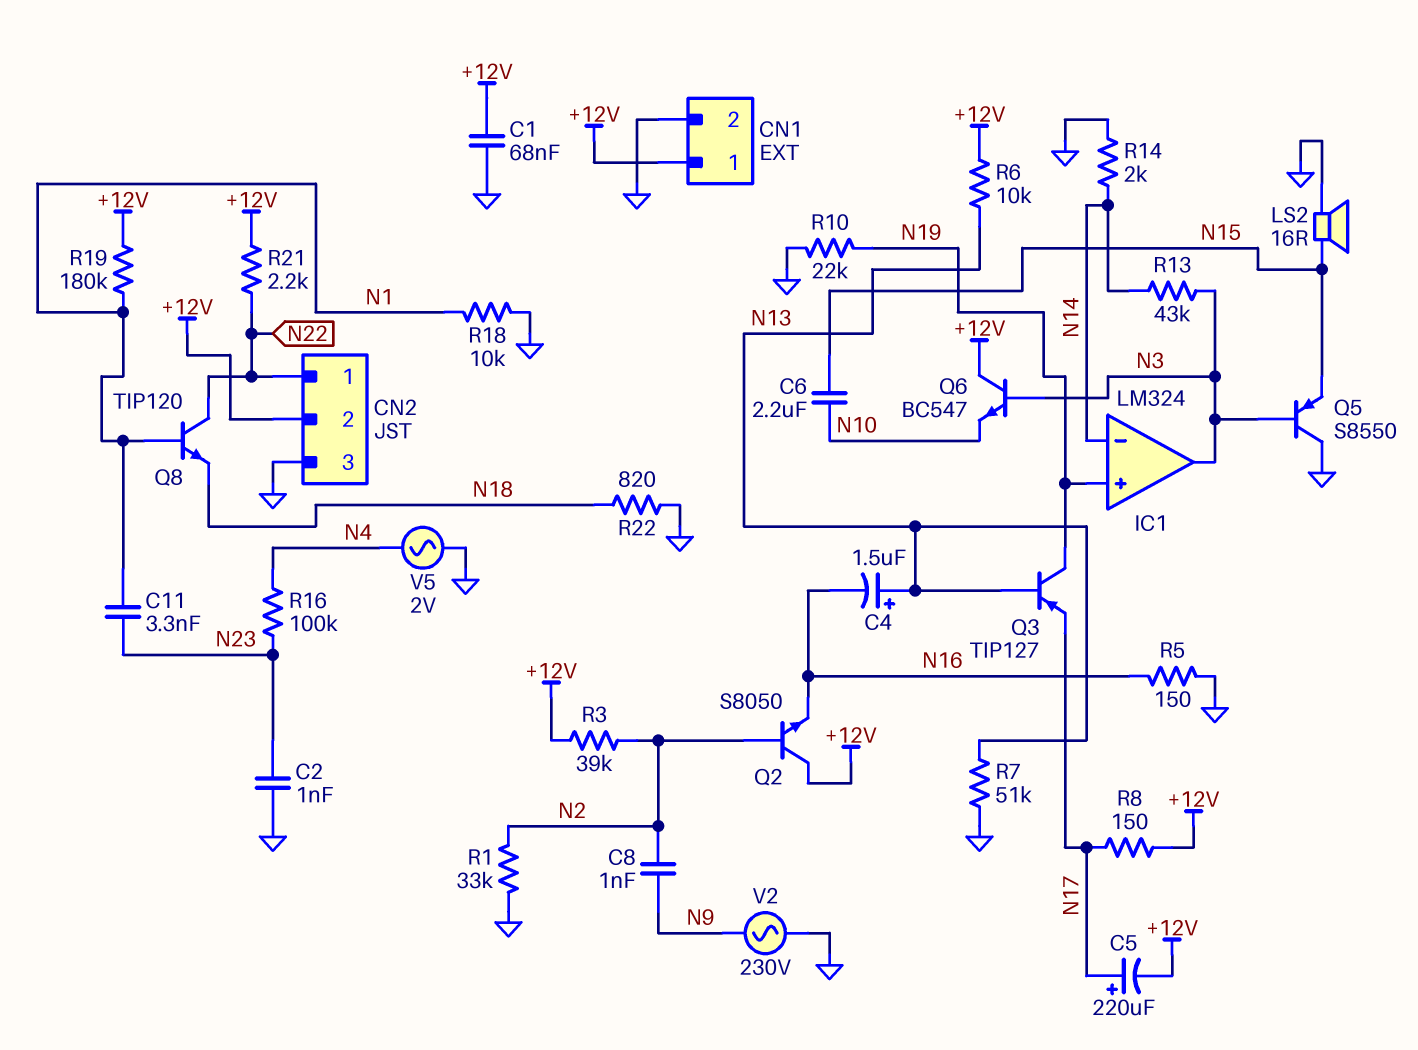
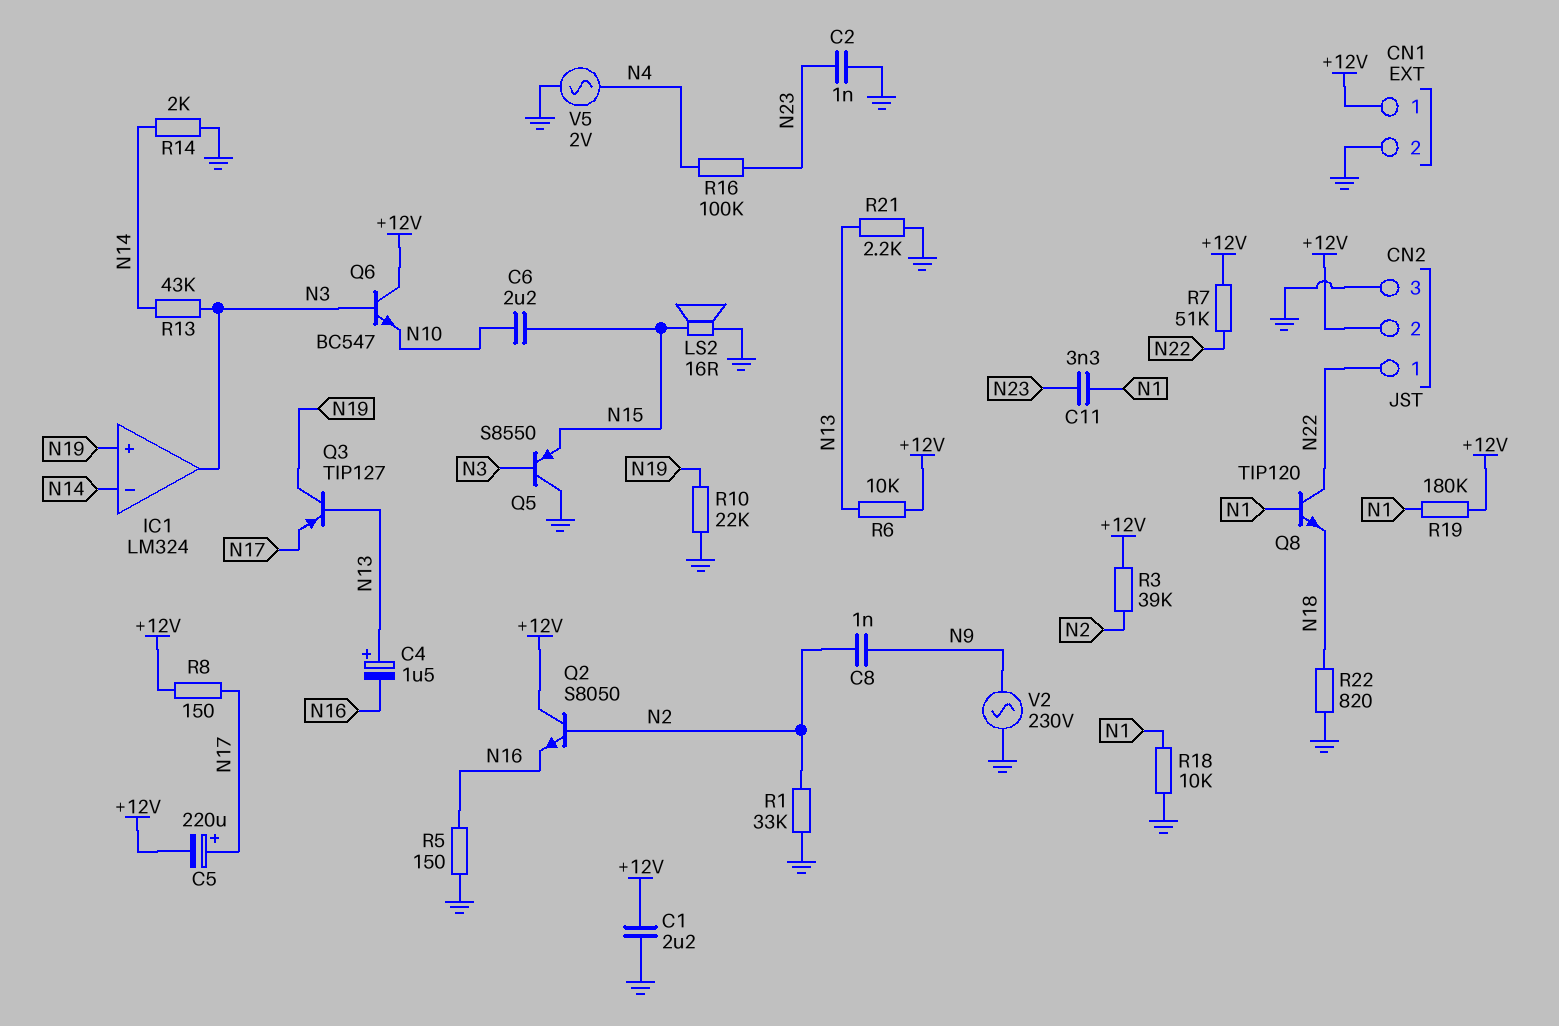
C1: 68nF (+12V, GND) -> 2.2uF (+12V, GND)
R7: 51k (GND, N13) -> 51k (+12V, N22)
R21: 2.2k (+12V, N22) -> 2.2k (GND, N13)

